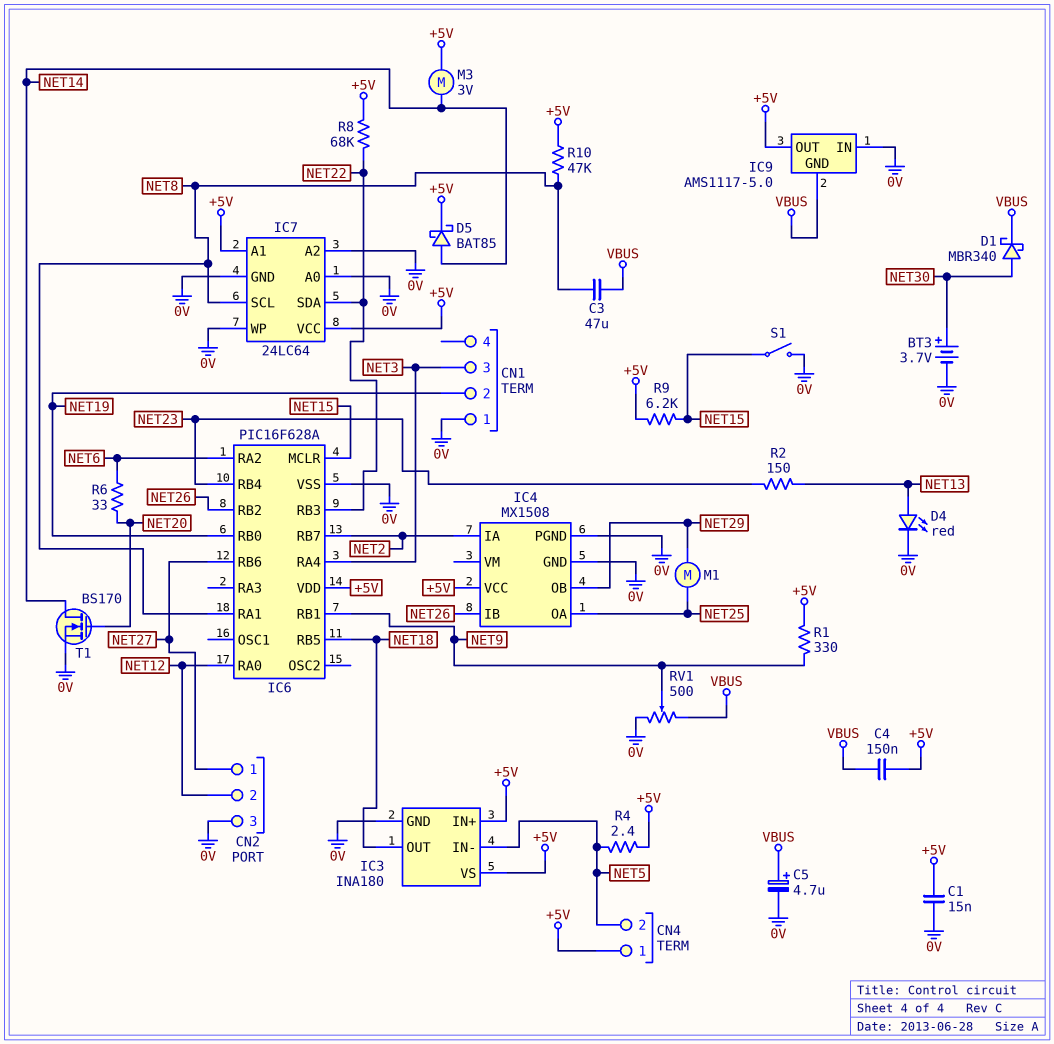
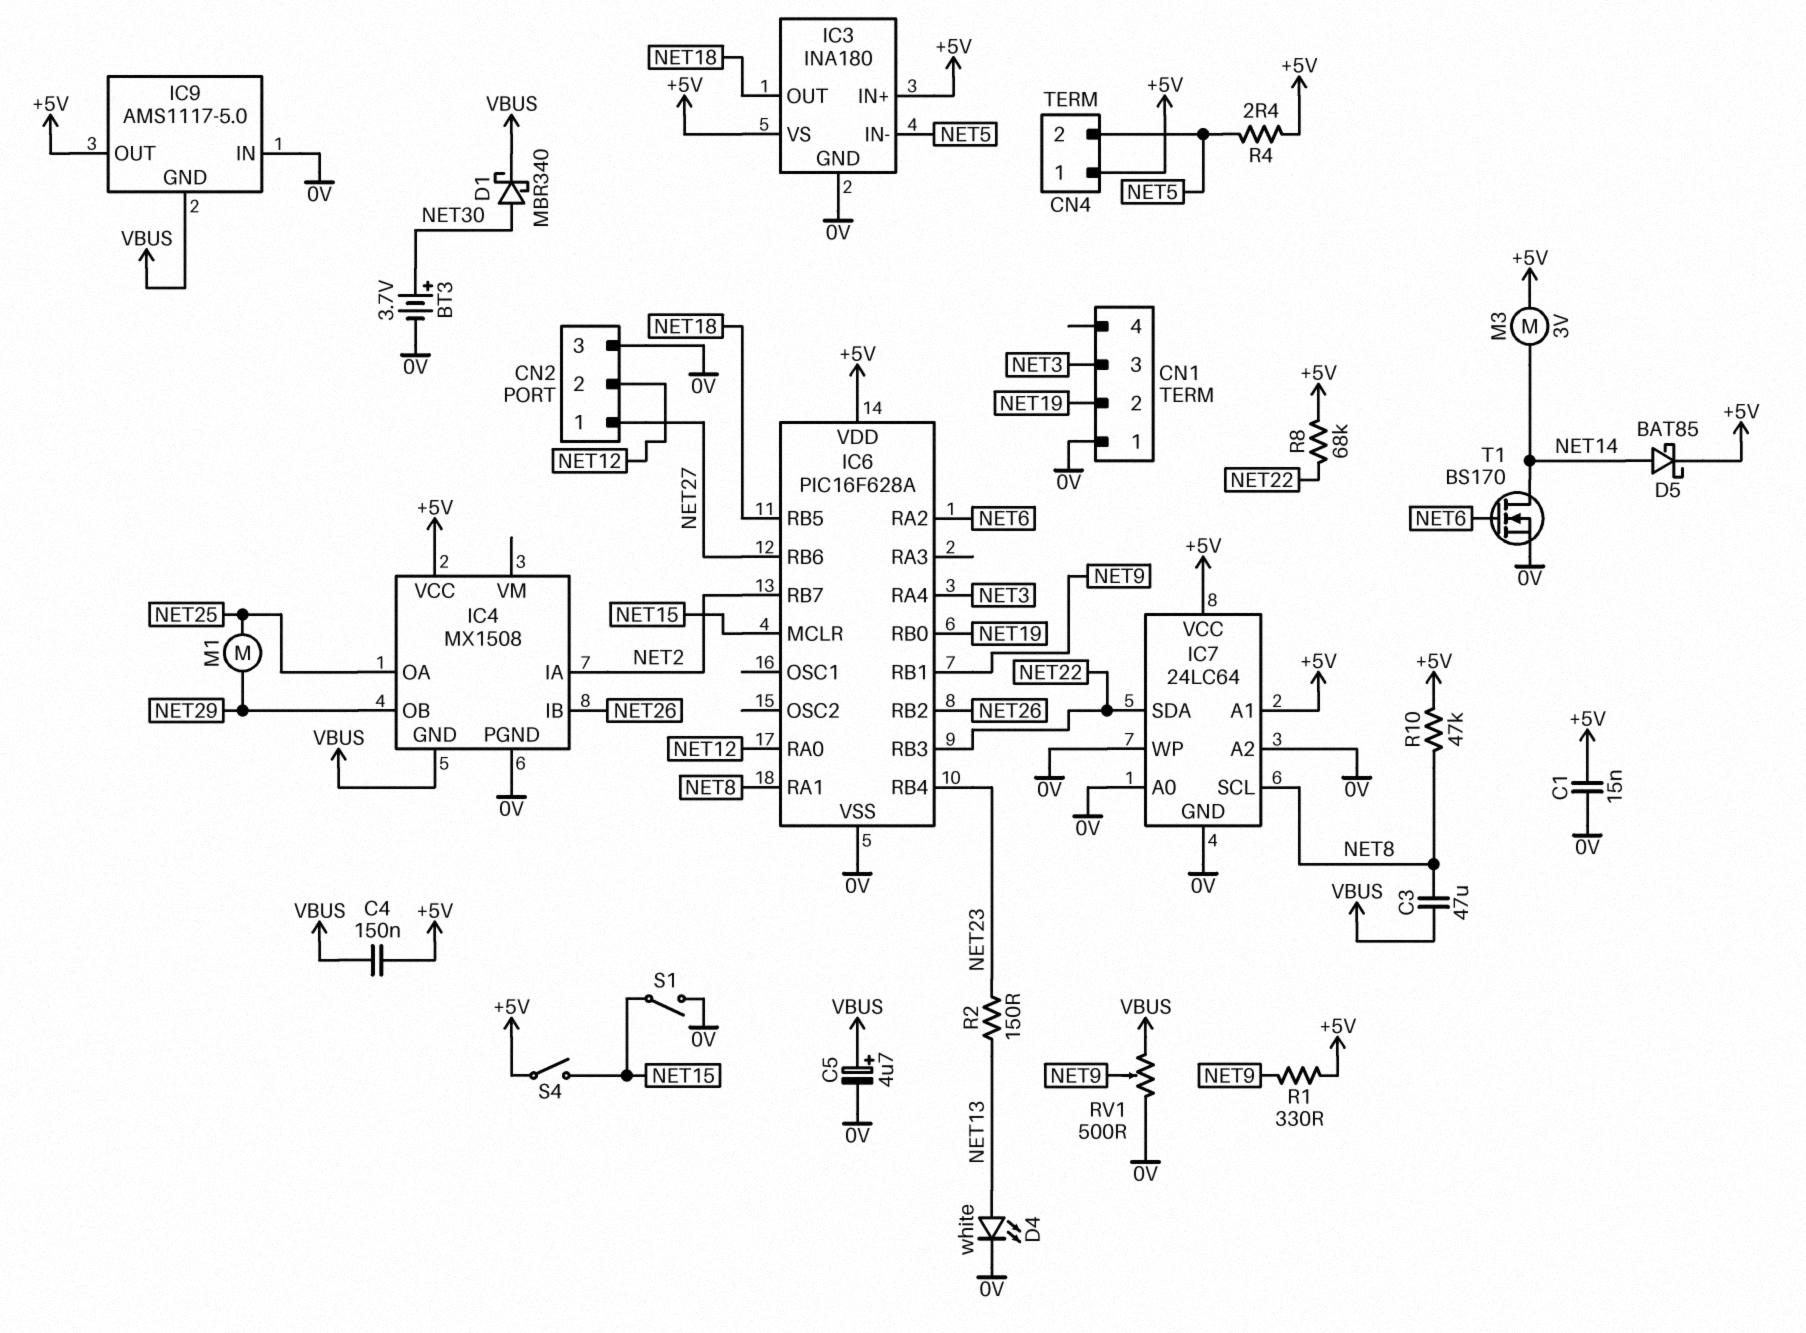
D4: LED red (A NET13, K 0V) -> LED white (A NET13, K 0V)
IC4 pin GND: 0V -> VBUS
R6: 33 (NET6, NET20) -> none
R9: 6.2k (+5V, NET15) -> none
S4: none -> switch (+5V, NET15)
T1: NMOS BS170 (G NET20, D NET14, S 0V) -> NMOS BS170 (G NET6, D NET14, S 0V)

